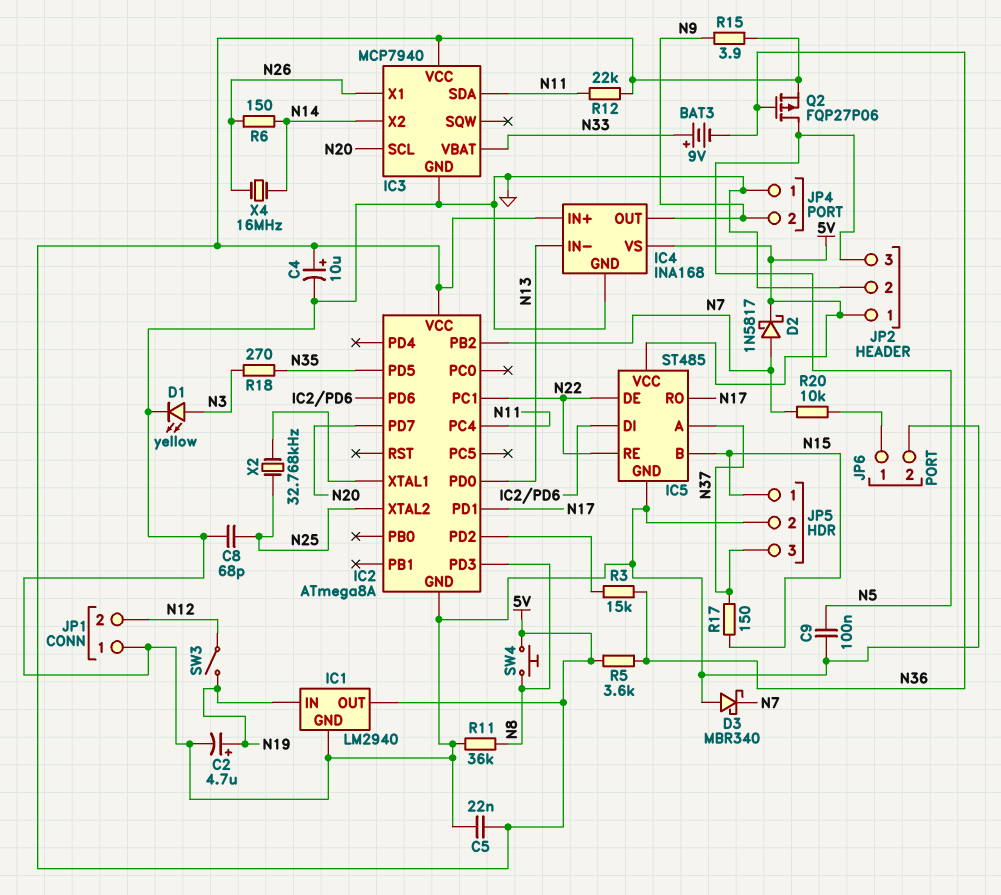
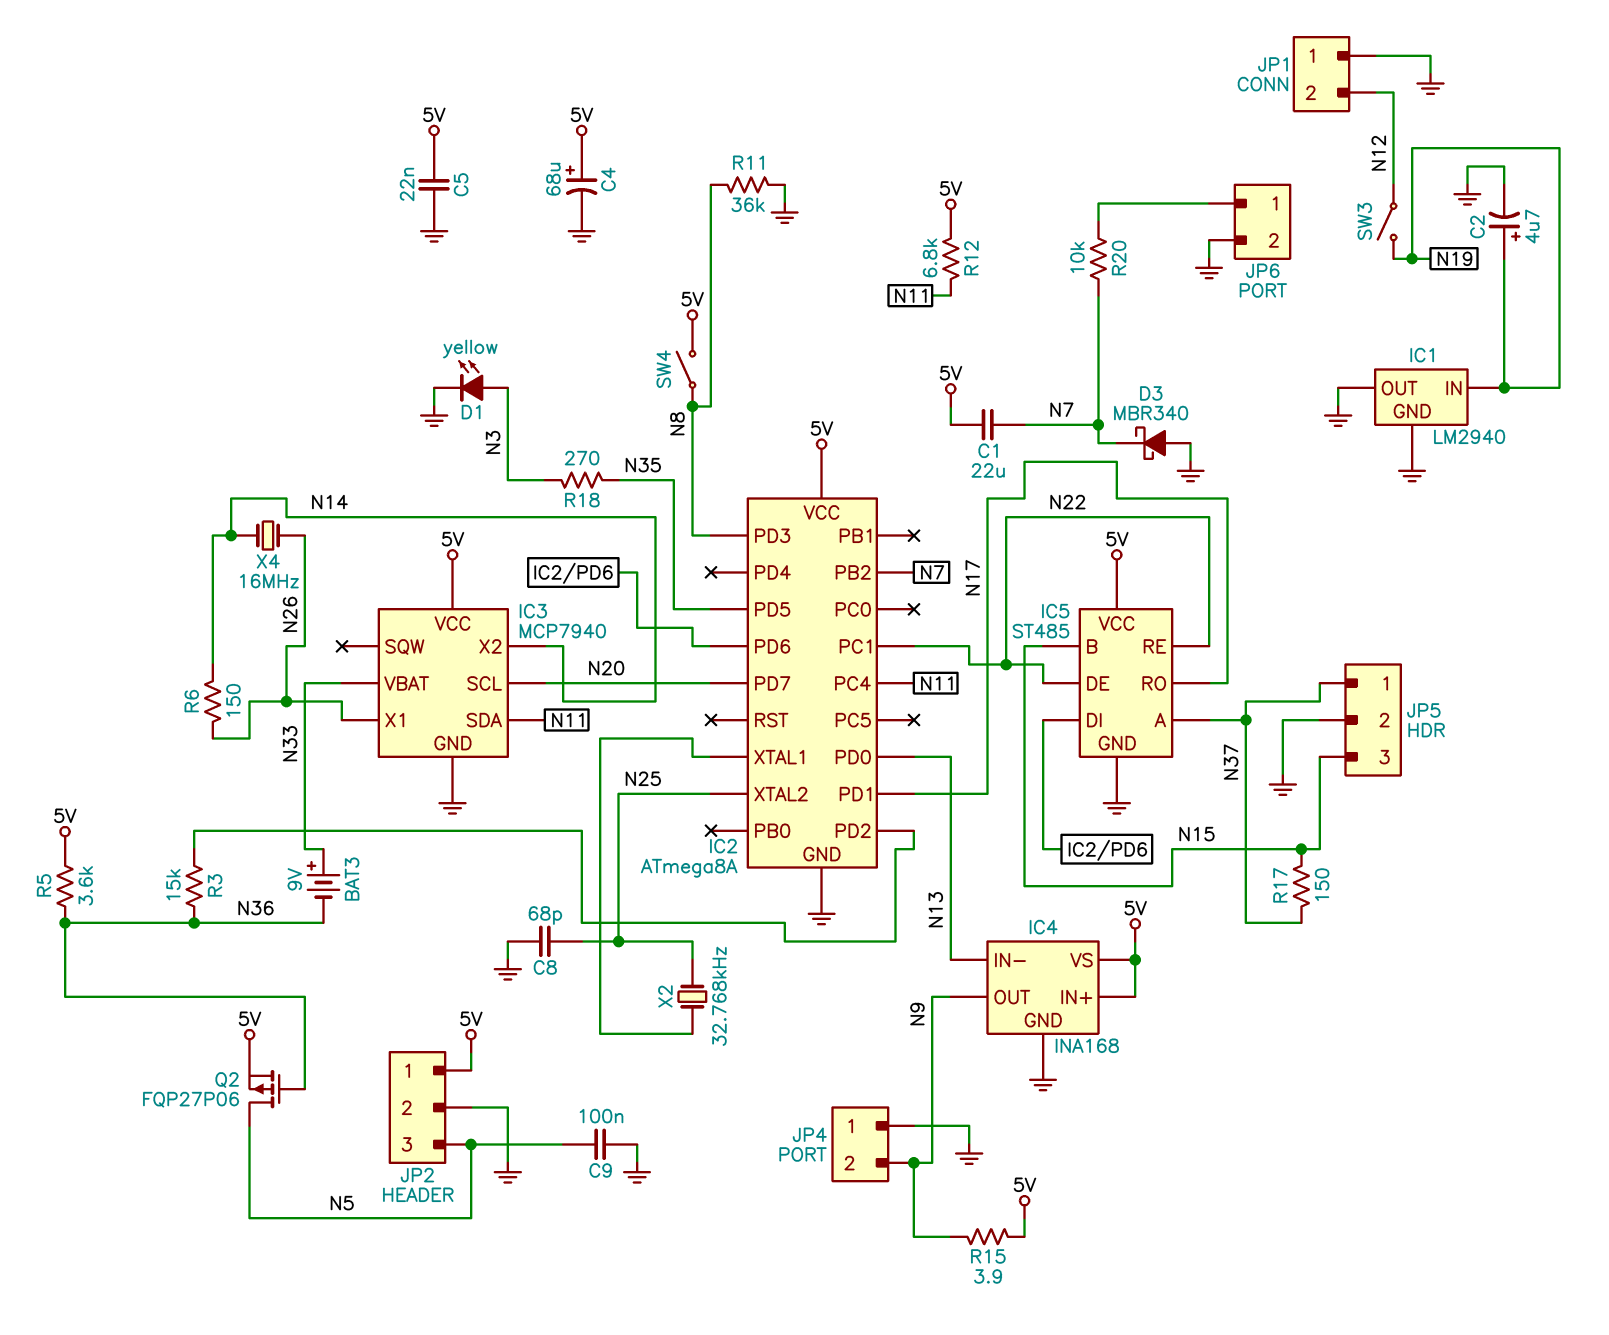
C1: none -> 22uF (5V, N7)
C4: 10uF (plus 5V, minus GND) -> 68uF (plus 5V, minus GND)
D2: schottky 1N5817 (A N7, K 5V) -> none
IC1 pin OUT: 5V -> GND
JP5 pin 1: N15 -> N37
JP5 pin 3: N37 -> N15
R12: 22k (5V, N11) -> 6.8k (5V, N11)
SW4: button (5V, N8) -> switch (5V, N8)

